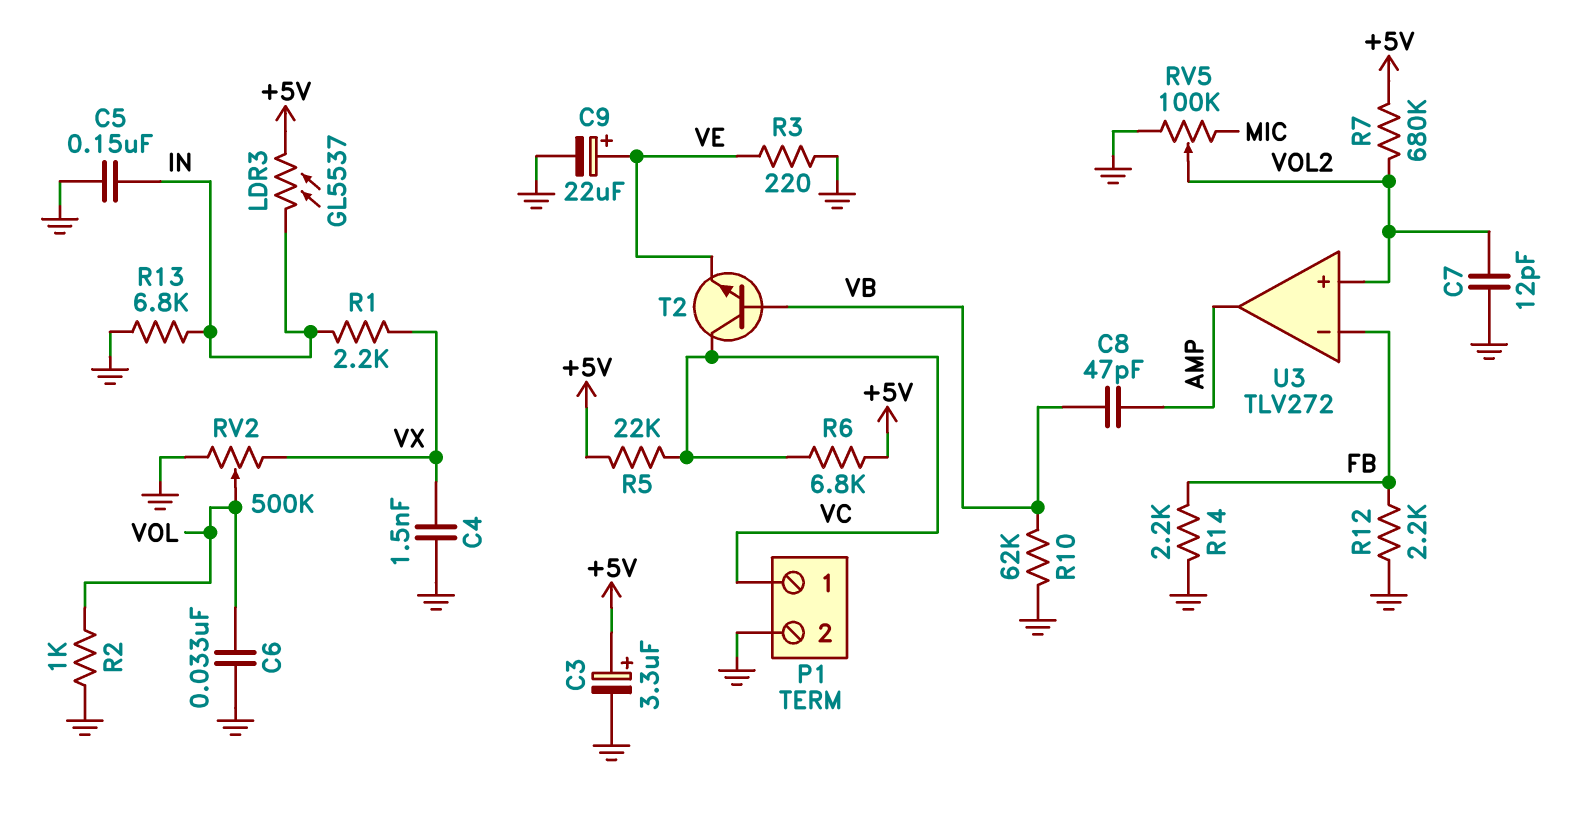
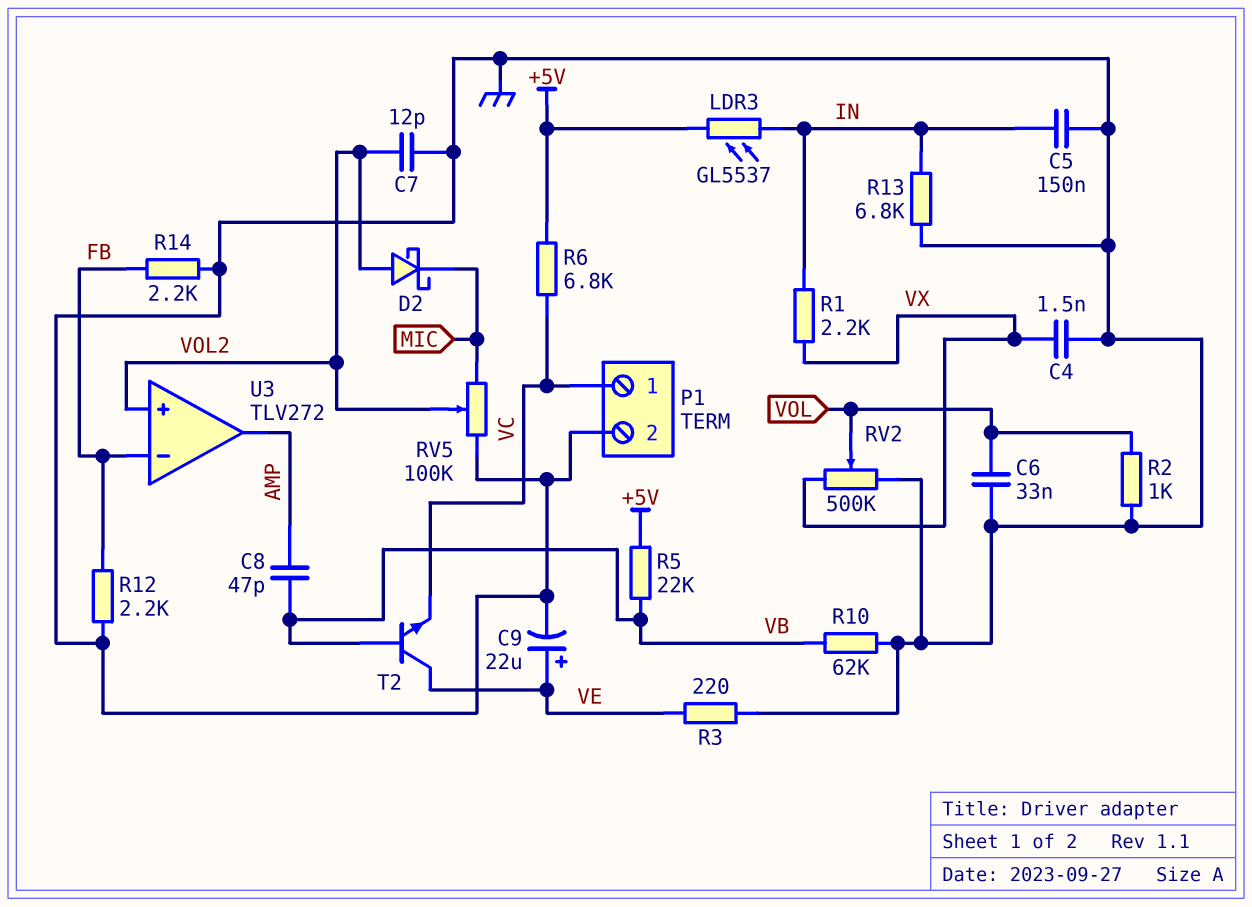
C3: 3.3uF (plus +5V, minus GND) -> none
D2: none -> schottky (A VOL2, K MIC)
R5: 22k (+5V, VC) -> 22k (+5V, VB)
R7: 680k (+5V, VOL2) -> none
T2: NPN (B VB, C VC, E VE) -> NPN (B VB, C VE, E VC)

